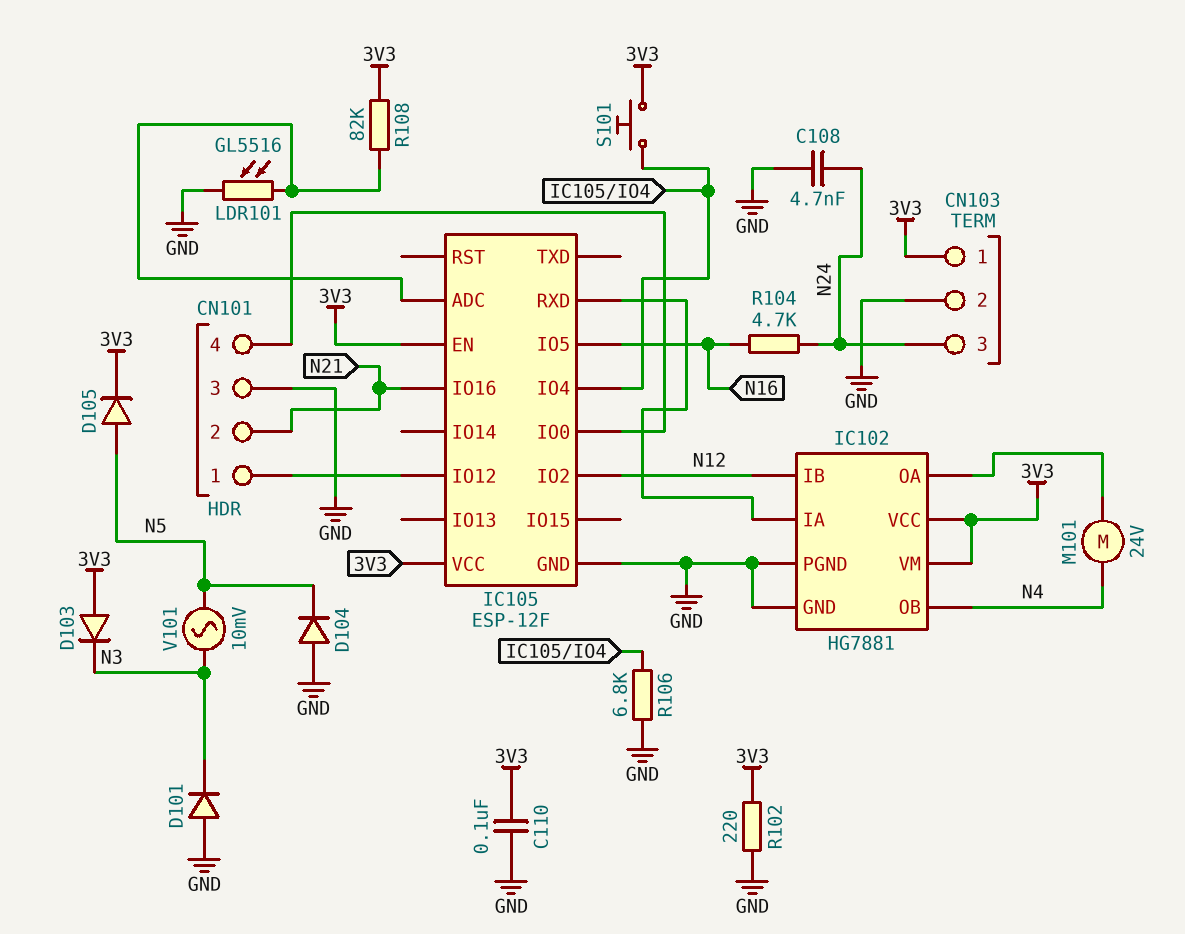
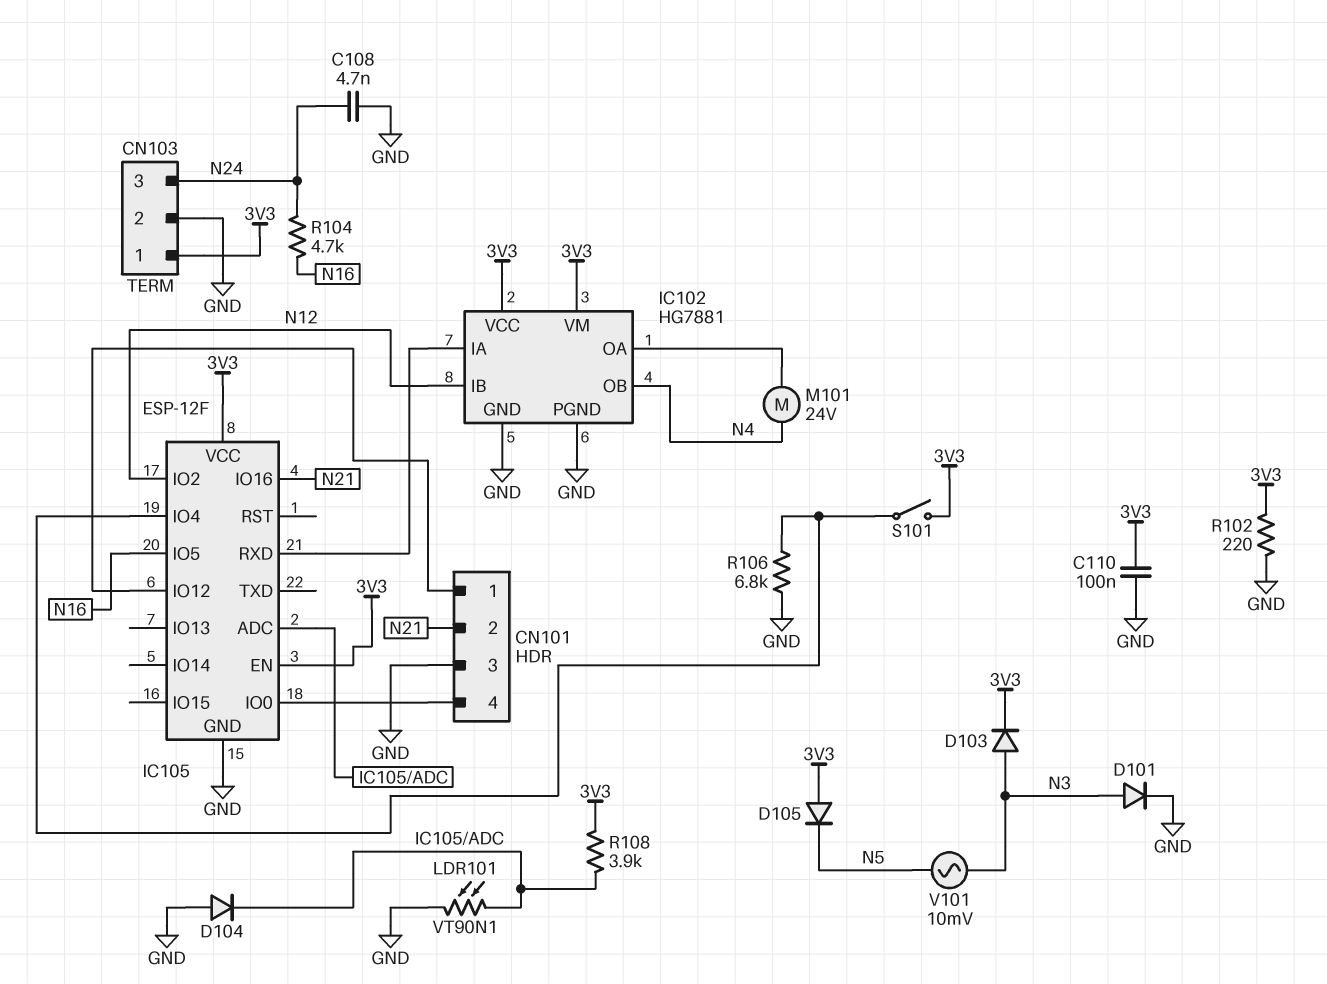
D101: diode (A GND, K N3) -> diode (A N3, K GND)
D103: diode (A 3V3, K N3) -> diode (A N3, K 3V3)
D104: diode (A GND, K N5) -> diode (A GND, K IC105/ADC)
D105: diode (A N5, K 3V3) -> diode (A 3V3, K N5)
LDR101: GL5516 (GND, IC105/ADC) -> VT90N1 (GND, IC105/ADC)
R108: 82k (3V3, IC105/ADC) -> 3.9k (3V3, IC105/ADC)
S101: button (3V3, IC105/IO4) -> switch (3V3, IC105/IO4)

